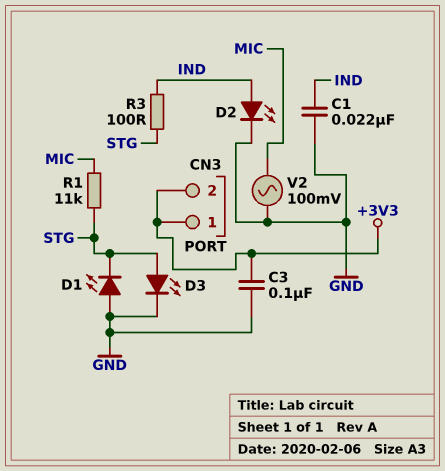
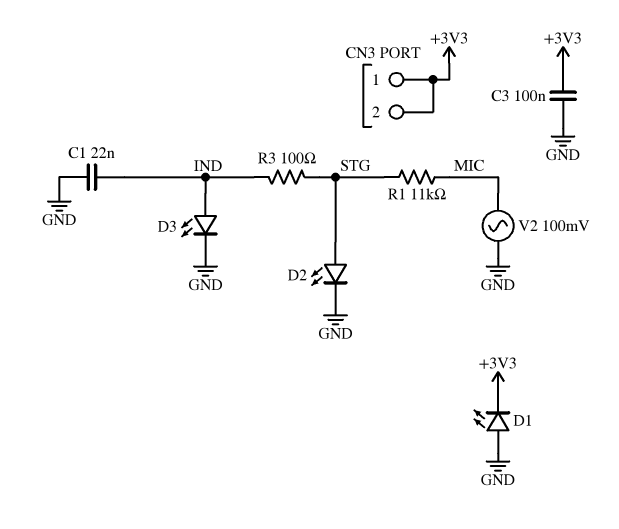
D1: LED (A GND, K STG) -> LED (A GND, K +3V3)
D2: LED (A IND, K GND) -> LED (A STG, K GND)
D3: LED (A STG, K GND) -> LED (A IND, K GND)

